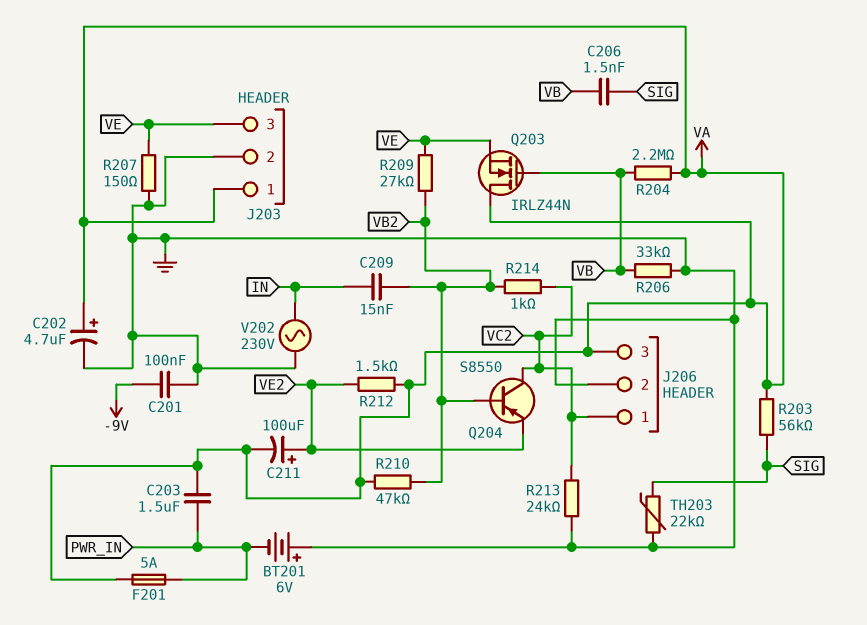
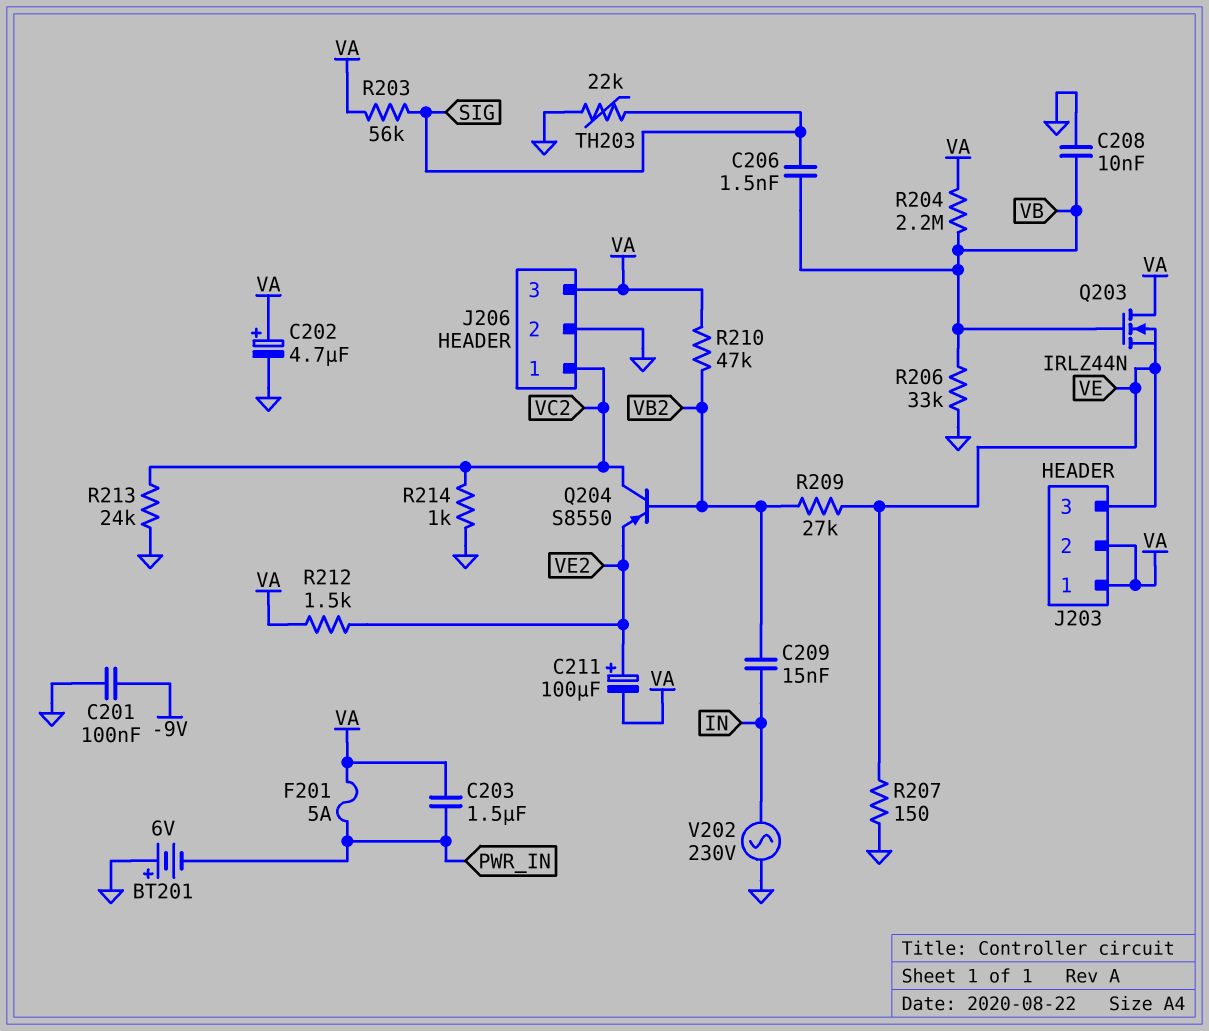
C208: none -> 10nF (GND, VB)
J203 pin 2: GND -> VA
R214: 1k (VB2, VC2) -> 1k (GND, VC2)

